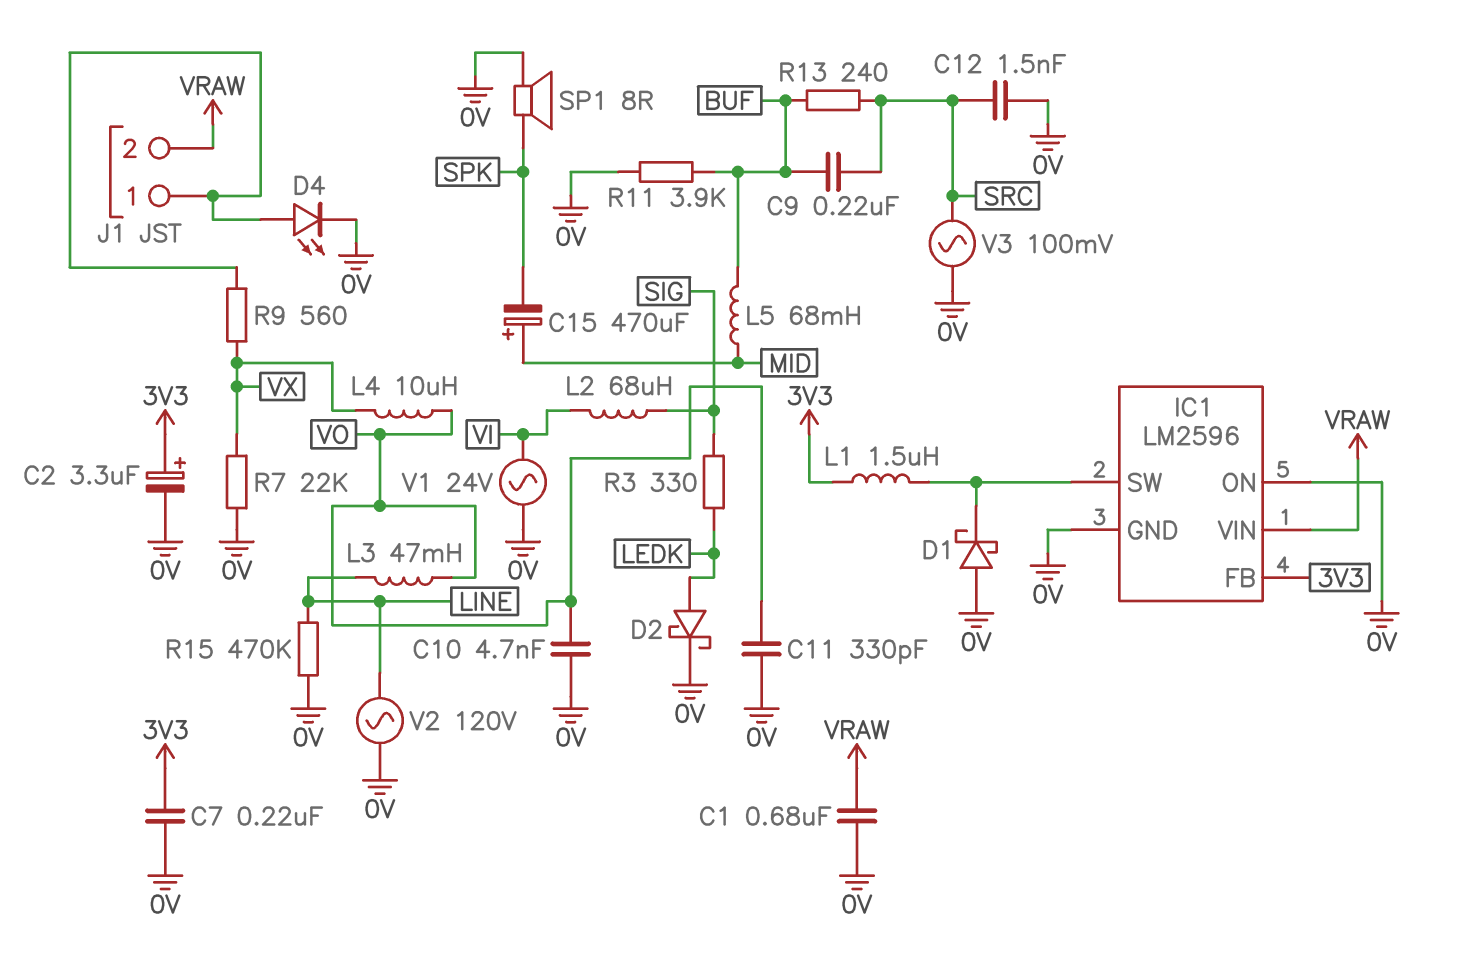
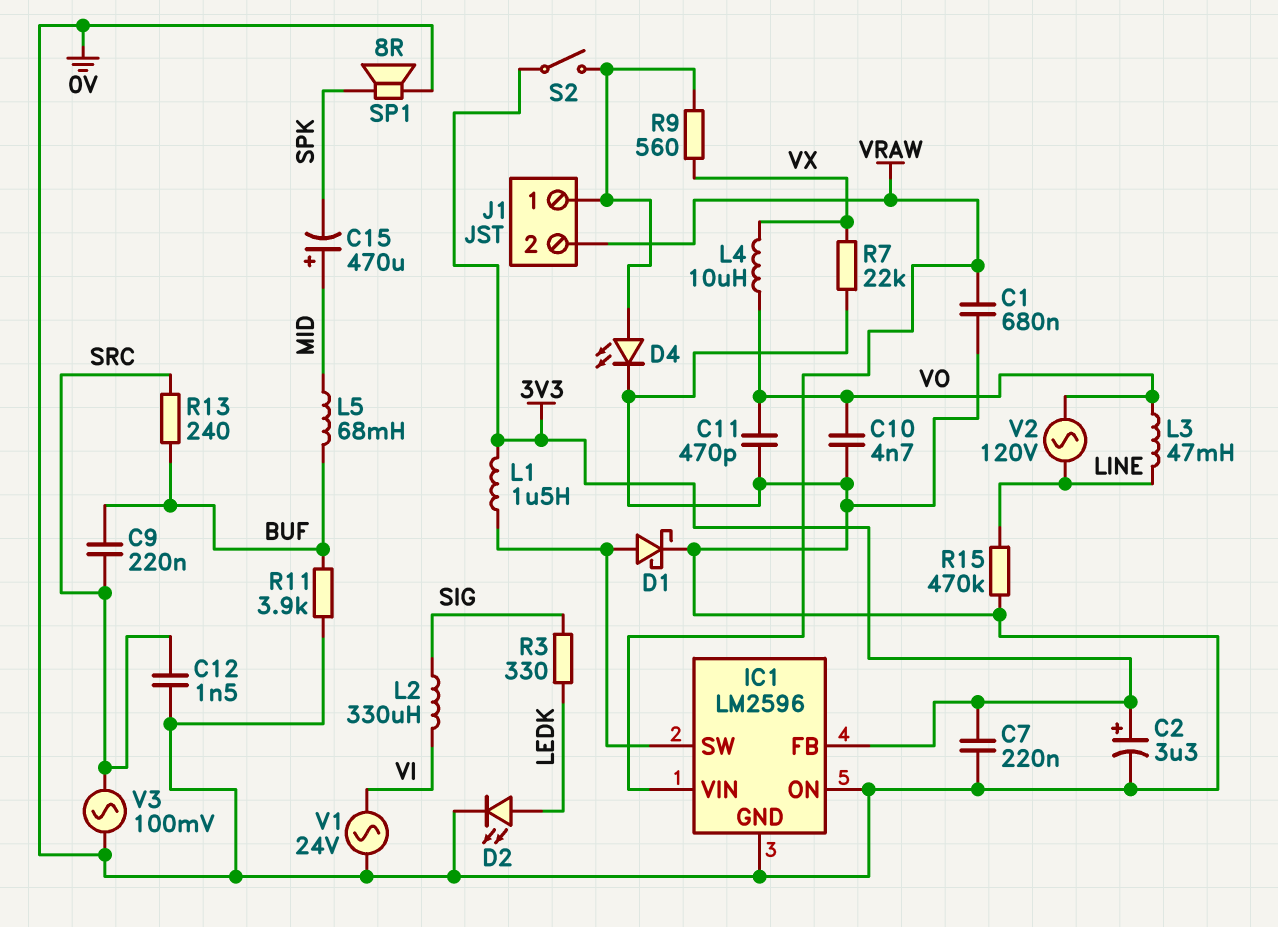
C11: 330pF (0V, VO) -> 470pF (0V, VO)
D1: schottky (A 0V, K IC1/SW) -> schottky (A IC1/SW, K 0V)
D2: schottky (A LEDK, K 0V) -> LED (A LEDK, K 0V)
L2: 68uH (SIG, VI) -> 330uH (SIG, VI)
S2: none -> switch (3V3, J1/1)
V2: AC 120V (0V, LINE) -> AC 120V (LINE, VO)

